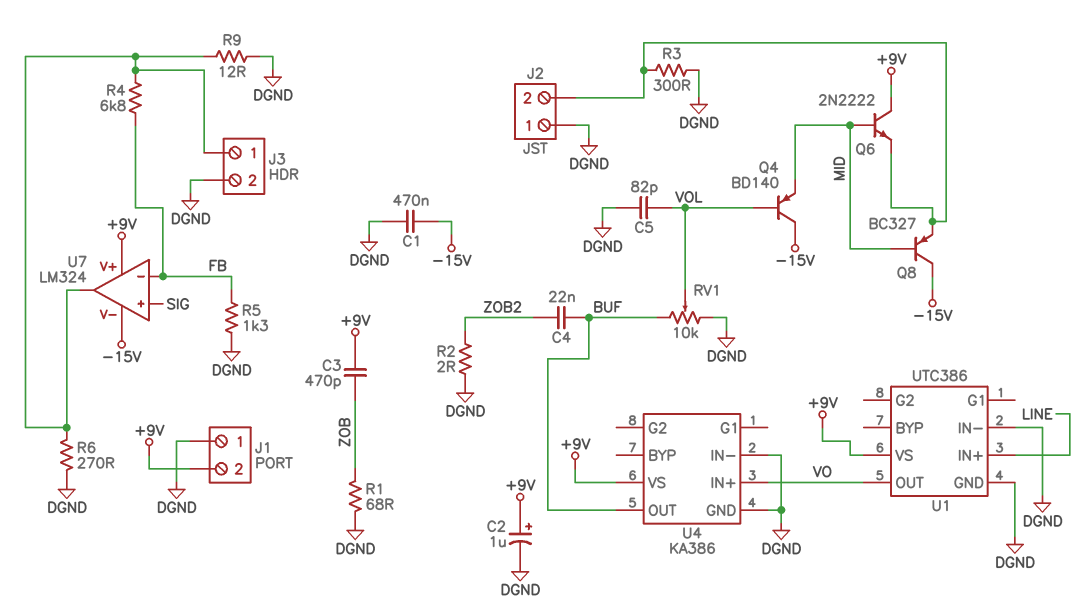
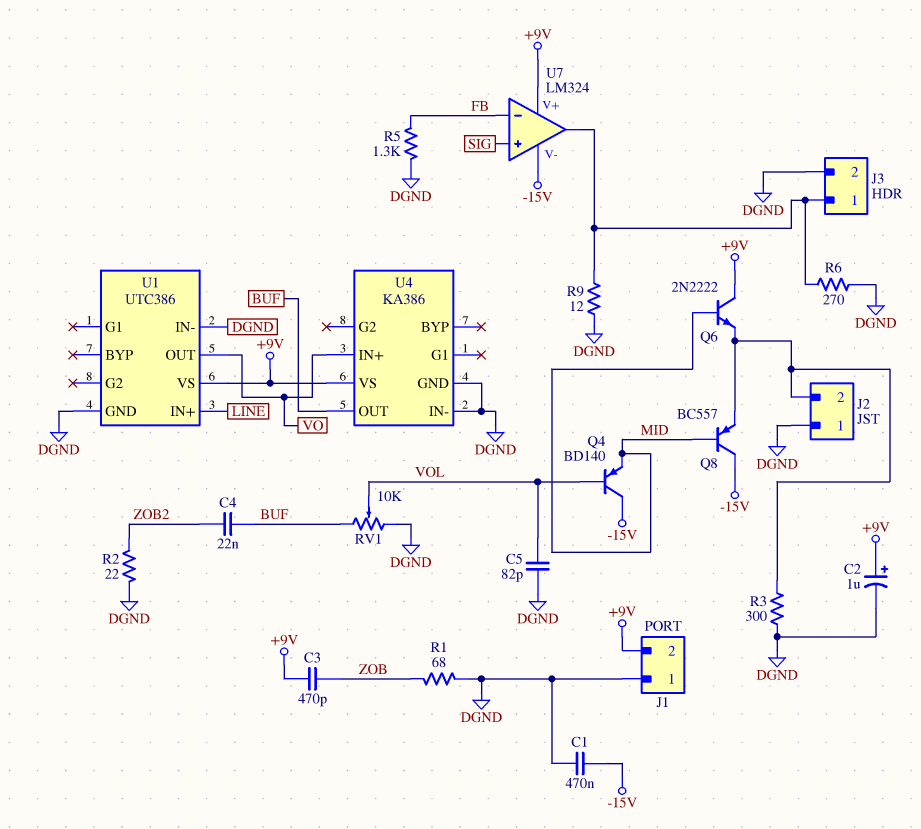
Q8: PNP BC327 (B MID, C -15V, E J2/2) -> PNP BC557 (B MID, C -15V, E J2/2)
R2: 2 (DGND, ZOB2) -> 22 (DGND, ZOB2)
R4: 6.8k (FB, J3/1) -> none

